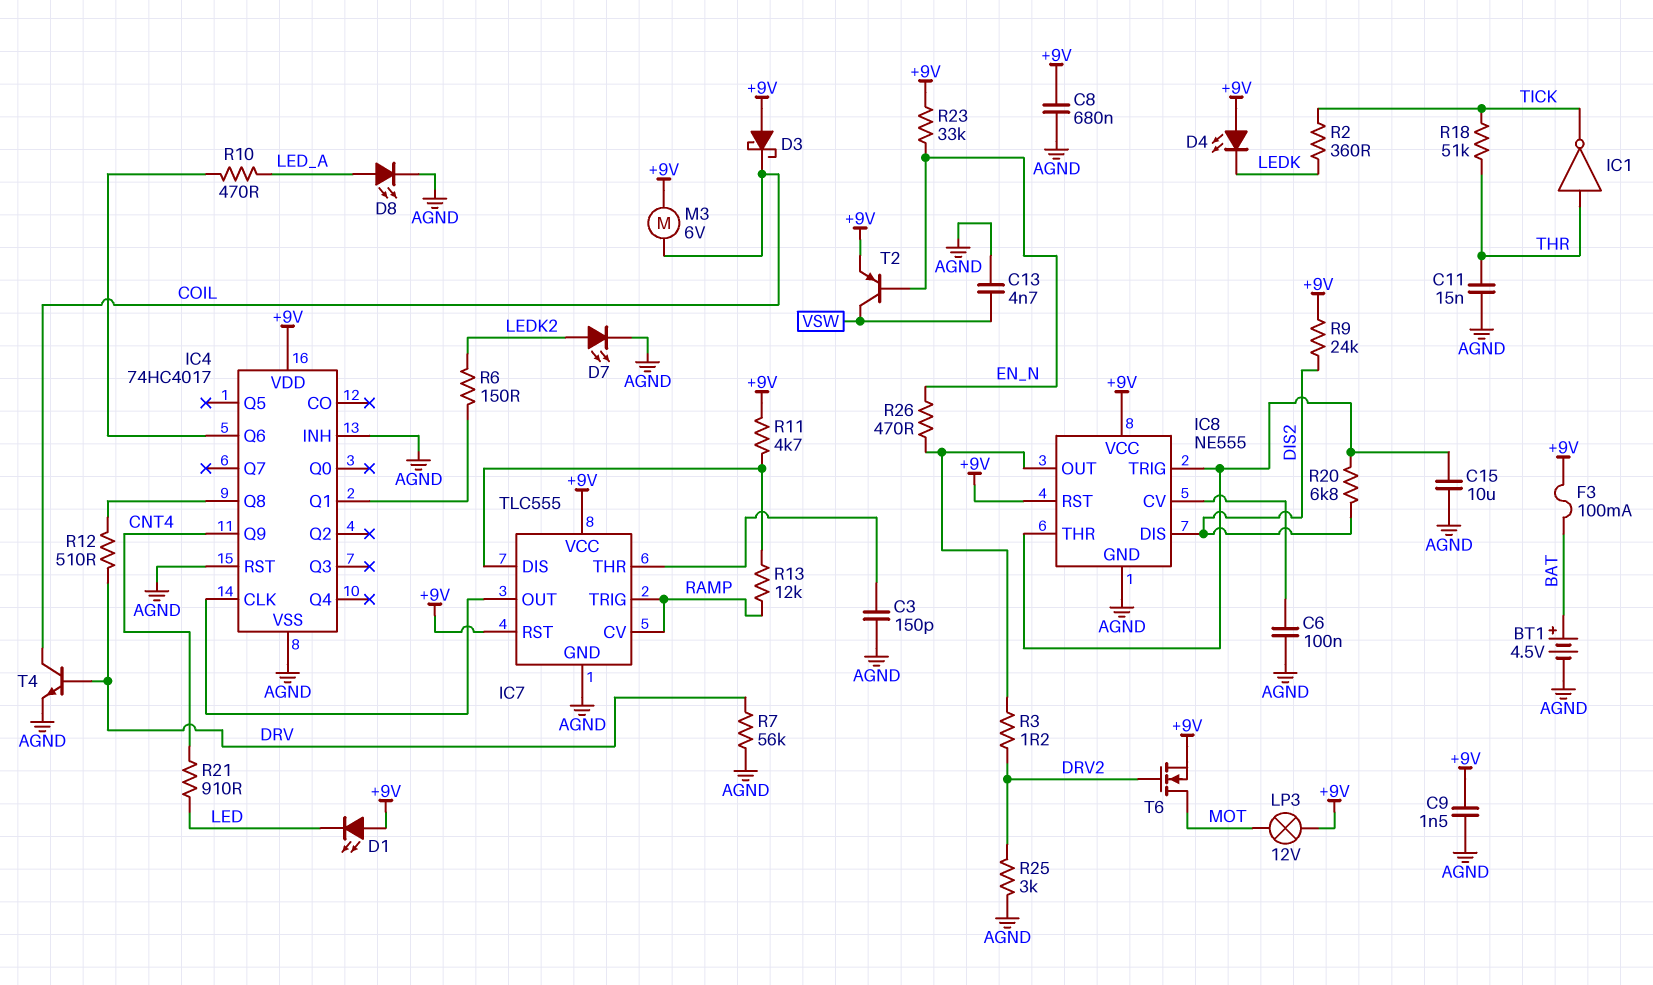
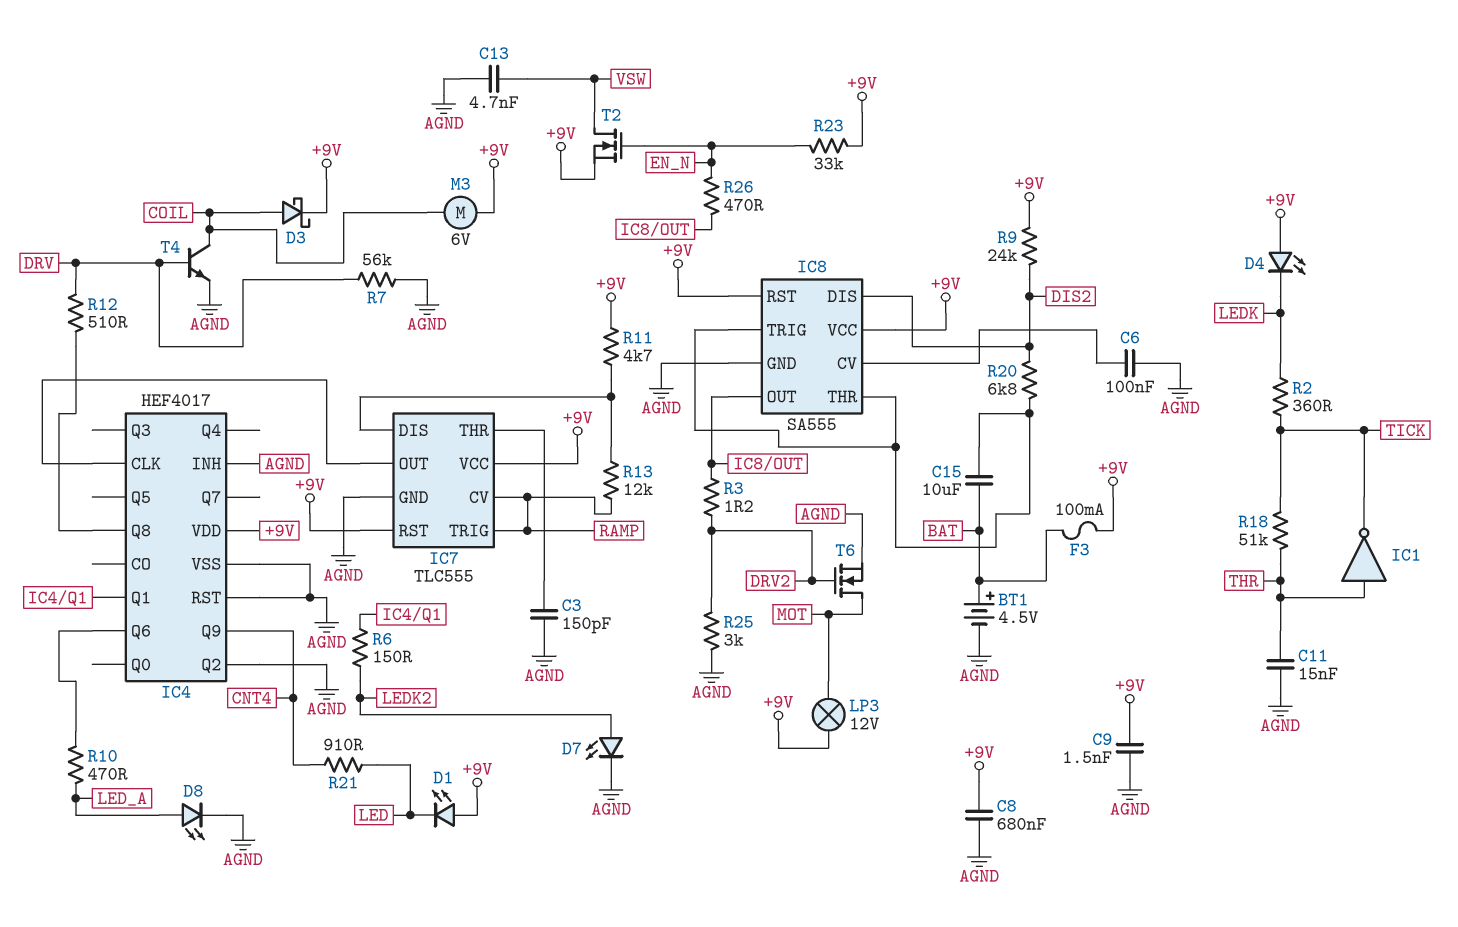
C15: 10uF (AGND, IC8/THR) -> 10uF (BAT, IC8/THR)
D3: schottky (A +9V, K COIL) -> schottky (A COIL, K +9V)
IC4: 74HC4017 -> HEF4017
IC4 pin Q2: none -> AGND
IC8: NE555 -> SA555
T2: PNP (B EN_N, C VSW, E +9V) -> NMOS (G EN_N, D VSW, S +9V)
T6: NMOS (G DRV2, D MOT, S +9V) -> NMOS (G DRV2, D MOT, S AGND)

